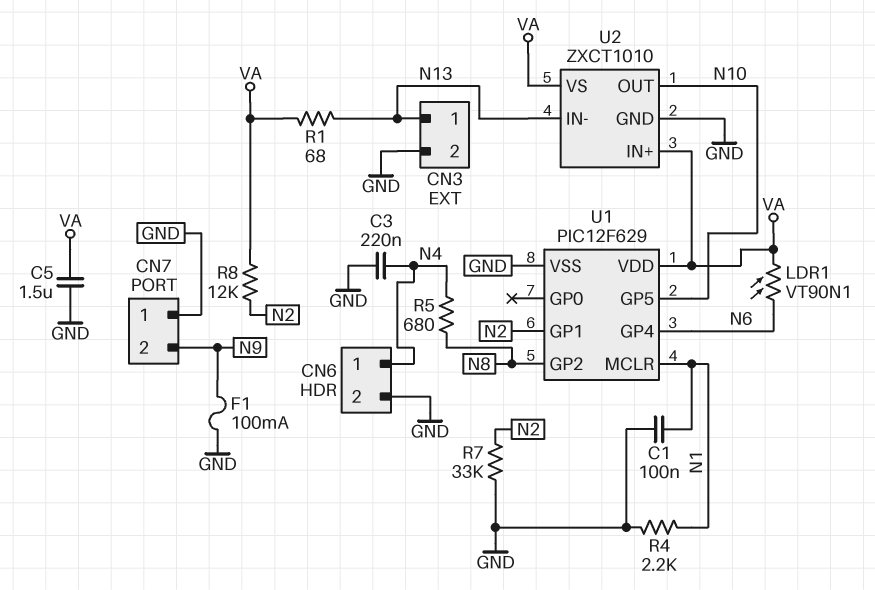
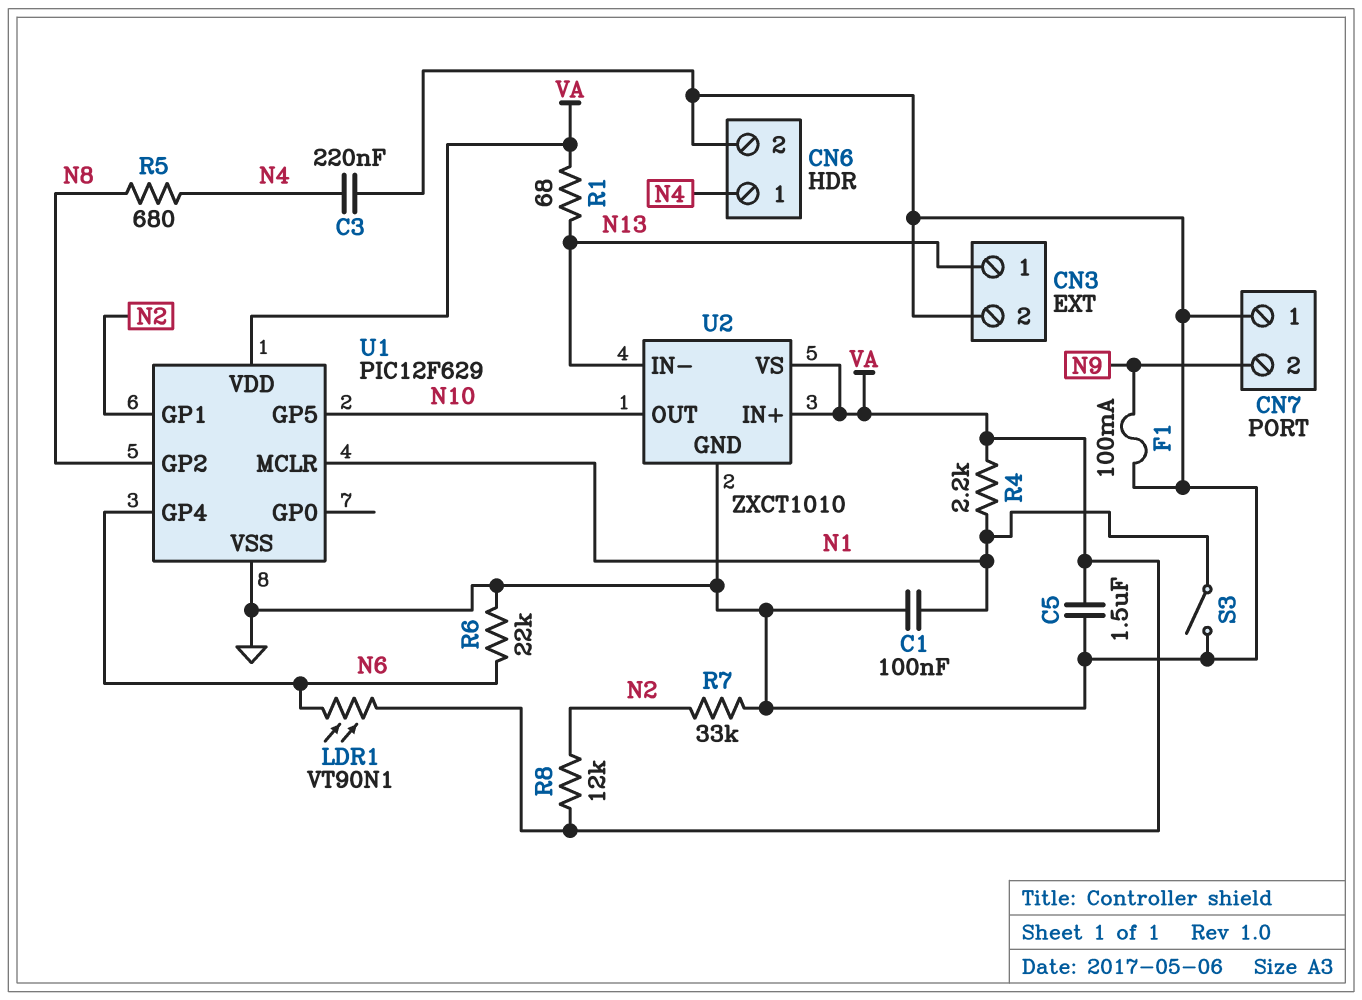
R4: 2.2k (GND, N1) -> 2.2k (N1, VA)
R6: none -> 22k (GND, N6)
S3: none -> switch (GND, N1)

